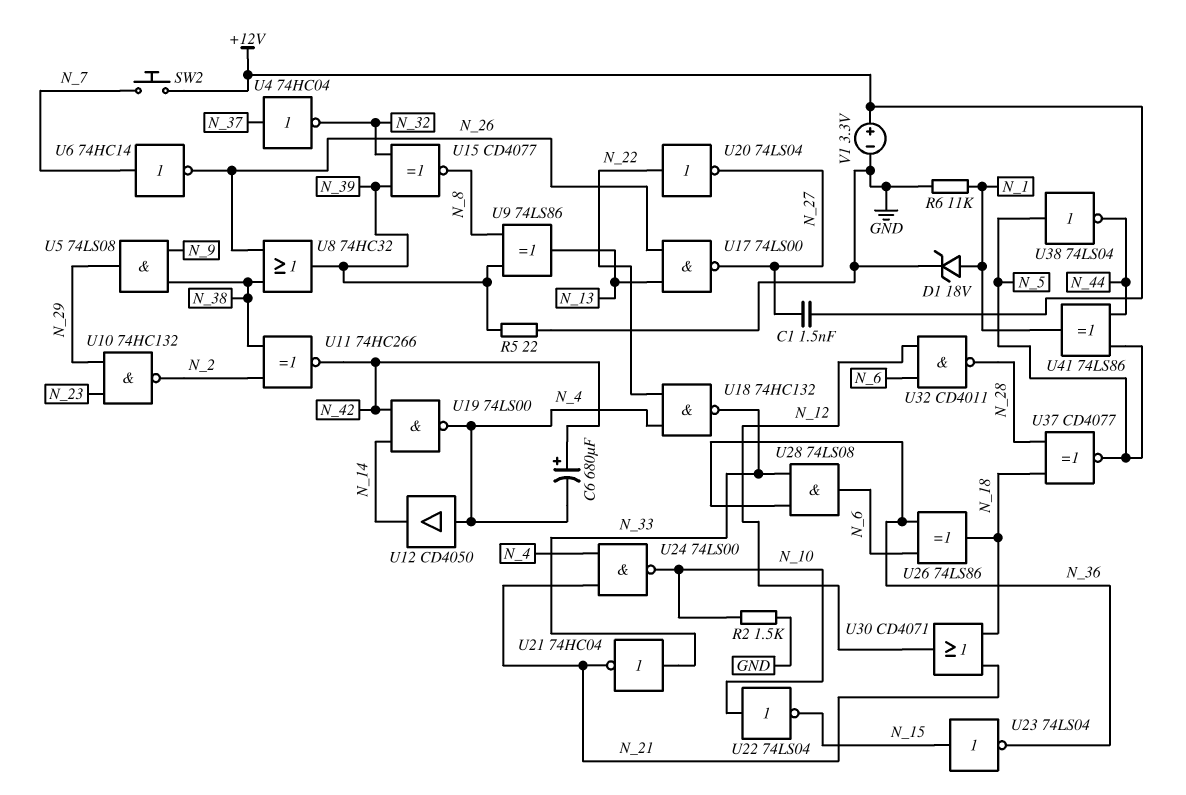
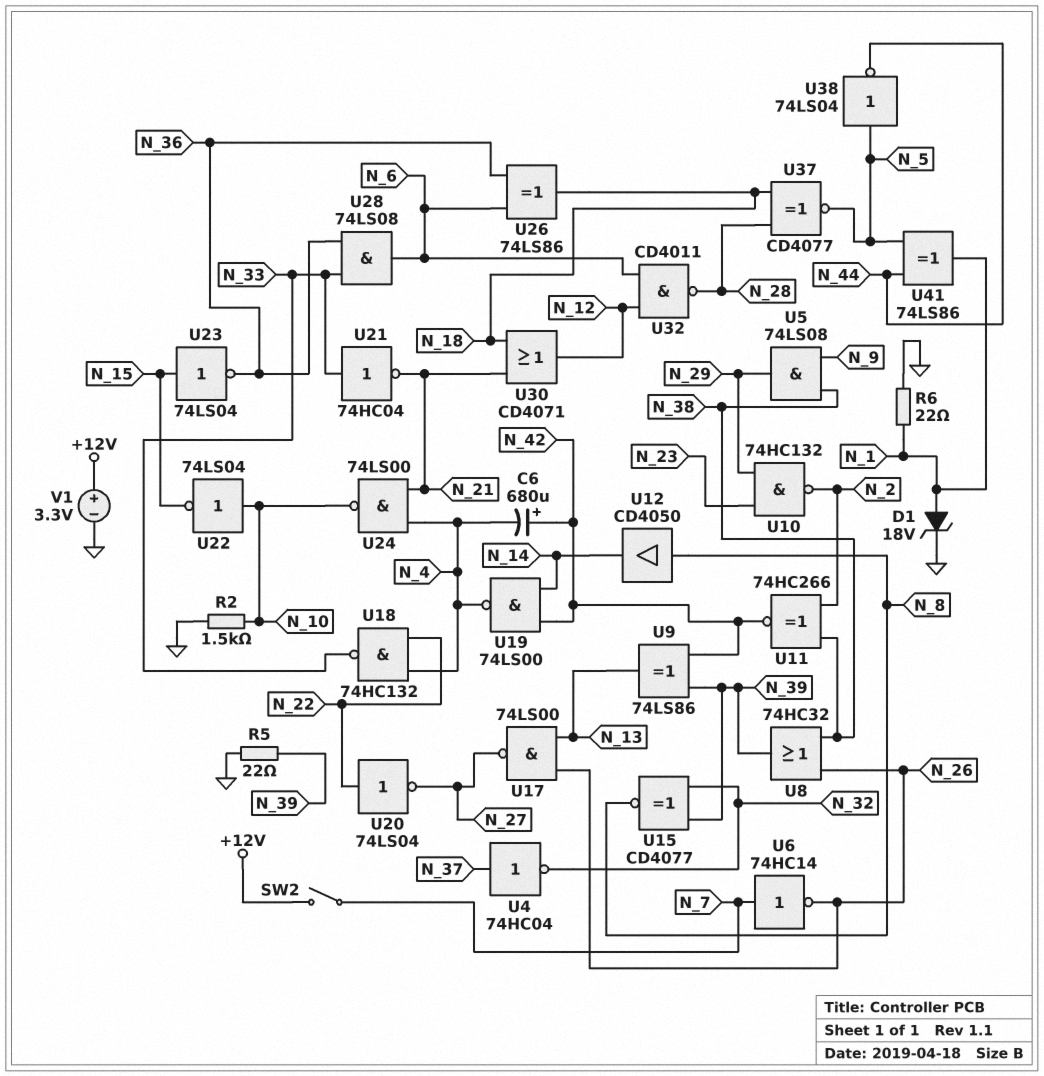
C1: 1.5nF (+12V, N_27) -> none
R6: 11k (GND, N_1) -> 22 (GND, N_1)
SW2: button (+12V, N_7) -> switch (+12V, N_7)
U9: XOR 74LS86 (in N_8, in N_39, out N_13) -> XOR 74LS86 (in N_39, in N_42, out N_13)
U12: buffer CD4050 (in N_4, out N_14) -> buffer CD4050 (in N_8, out N_14)

